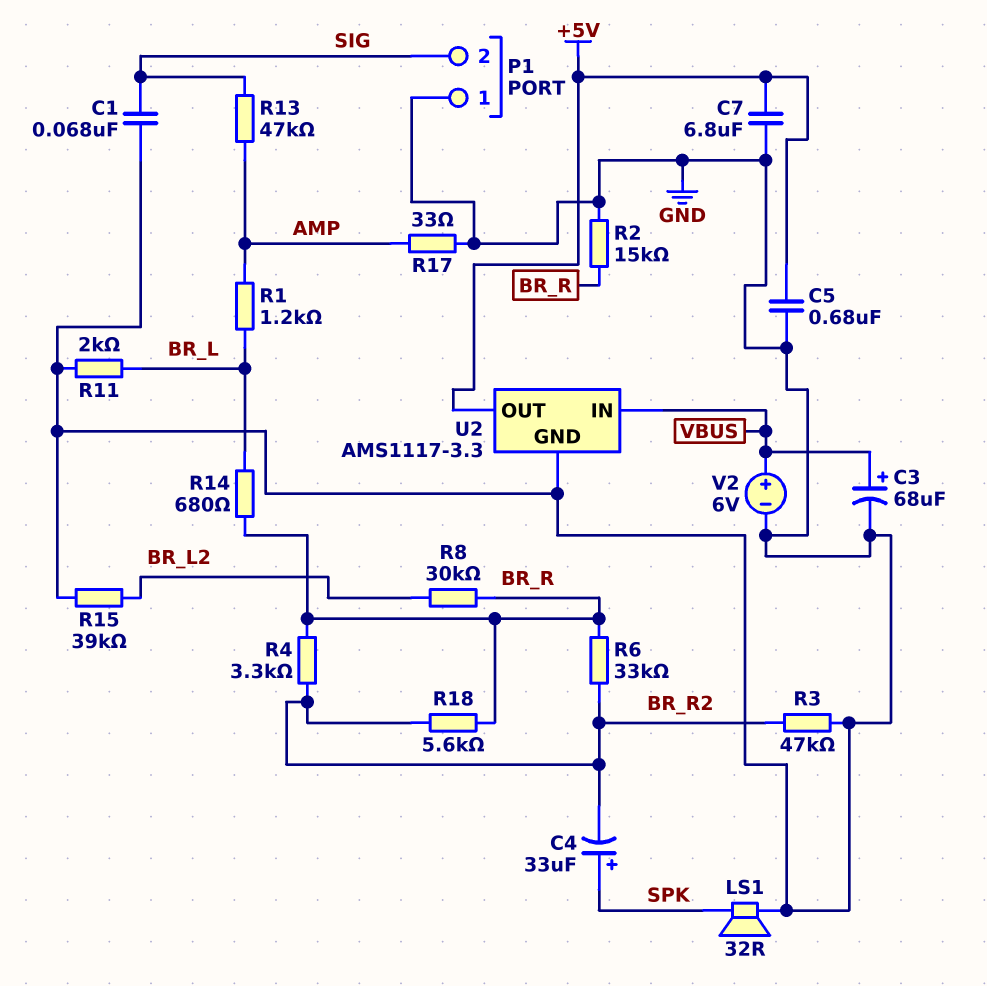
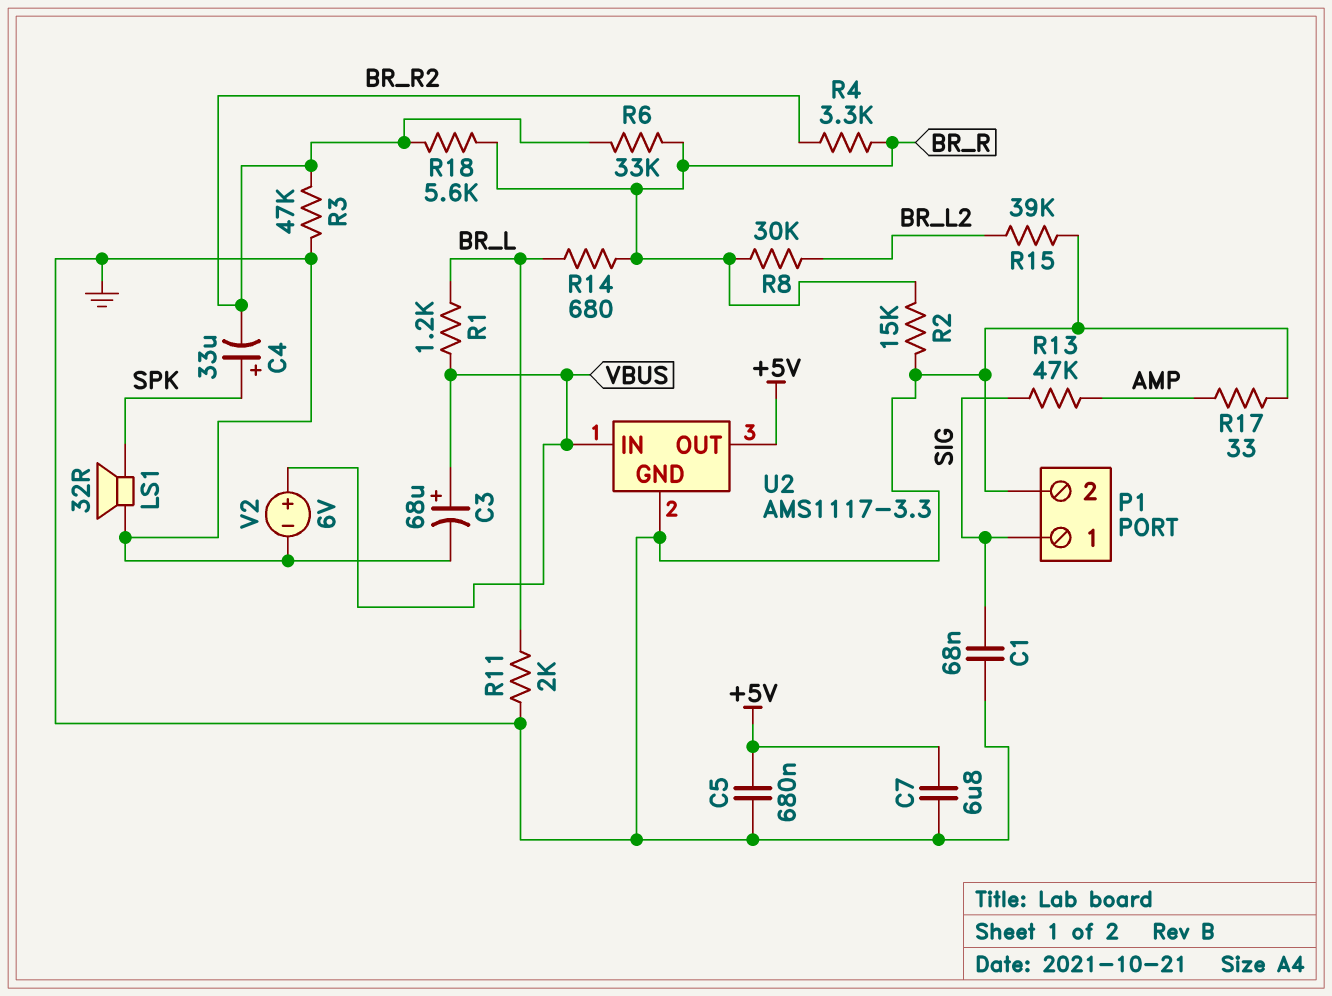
P1 pin 1: GND -> SIG
P1 pin 2: SIG -> GND
R1: 1.2k (AMP, BR_L) -> 1.2k (BR_L, VBUS)

